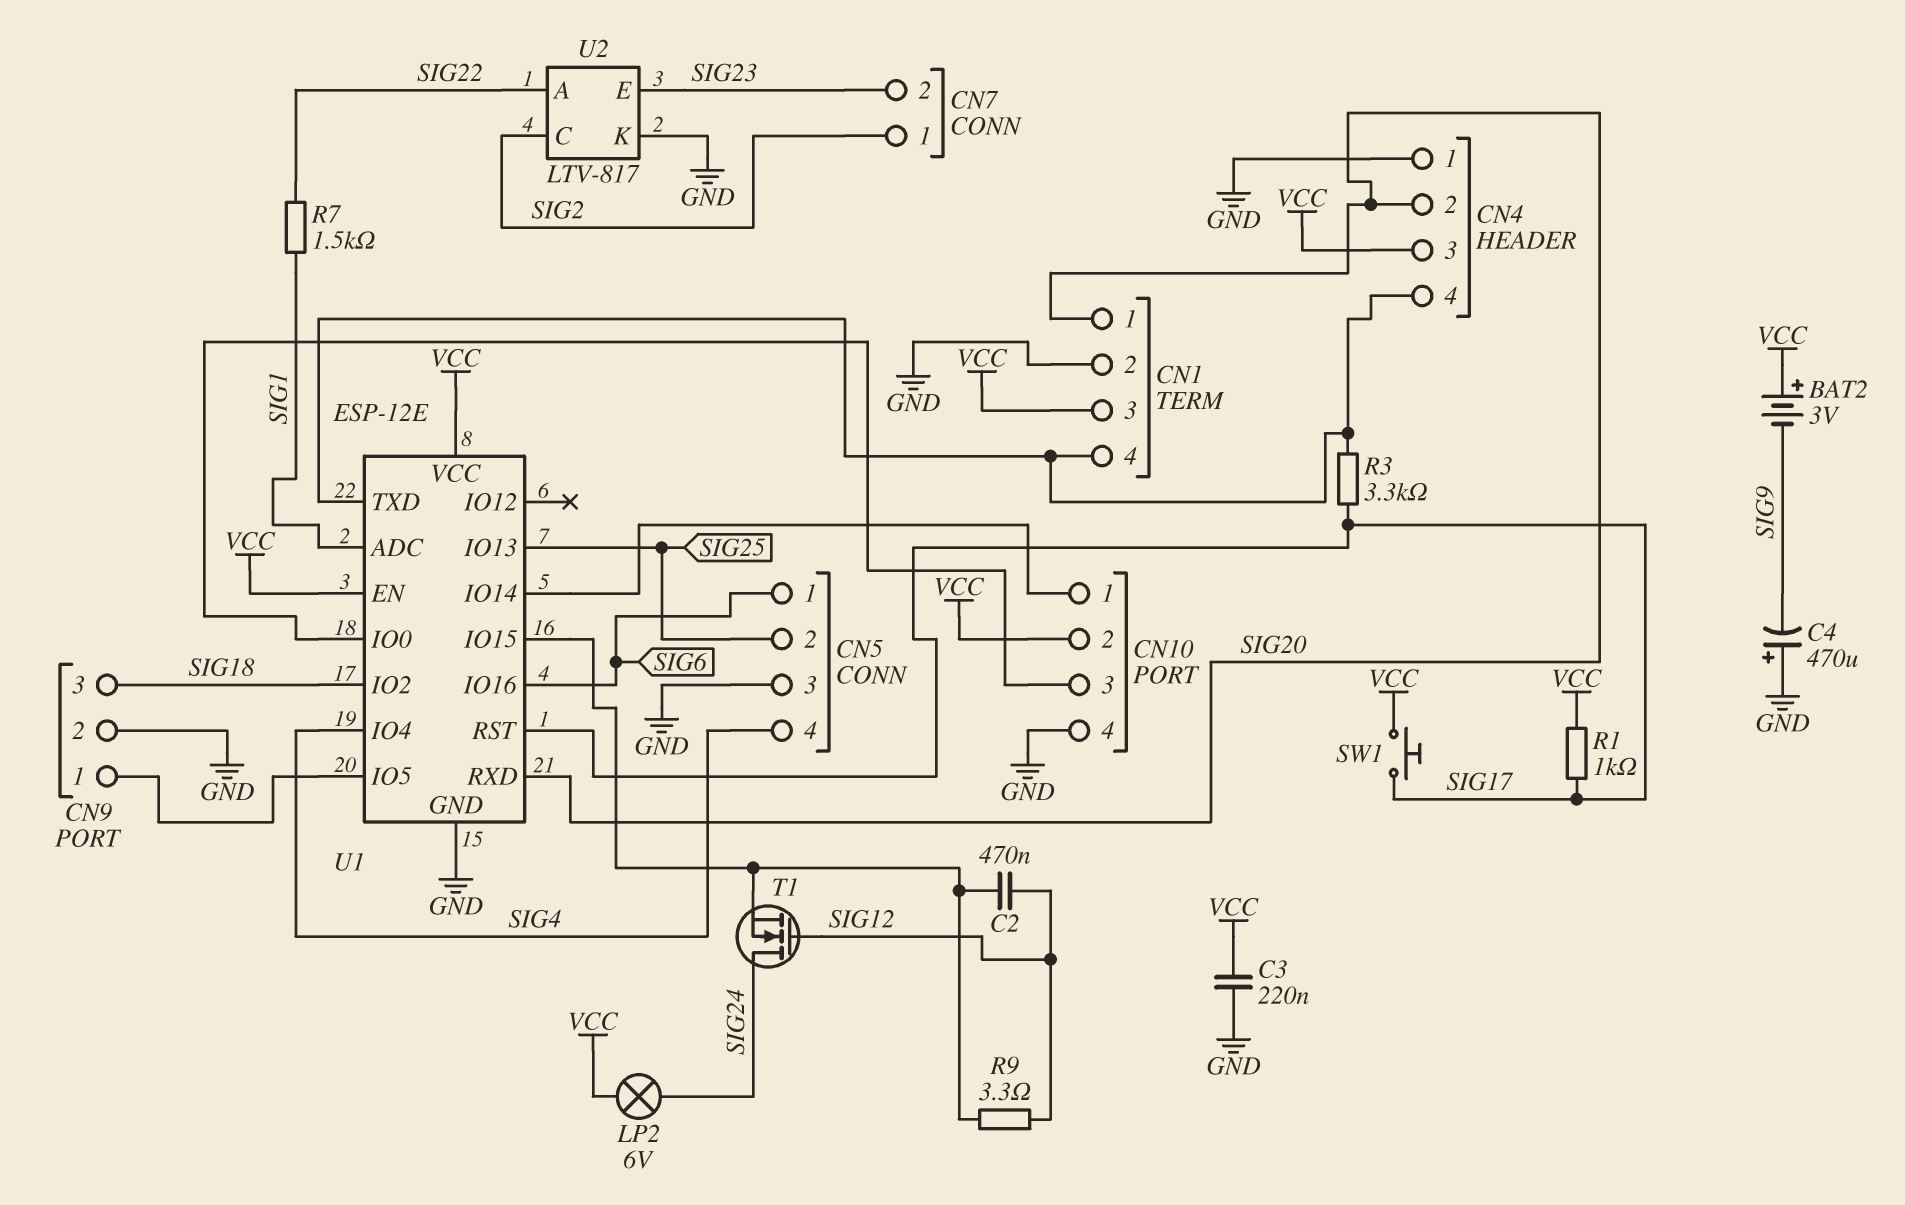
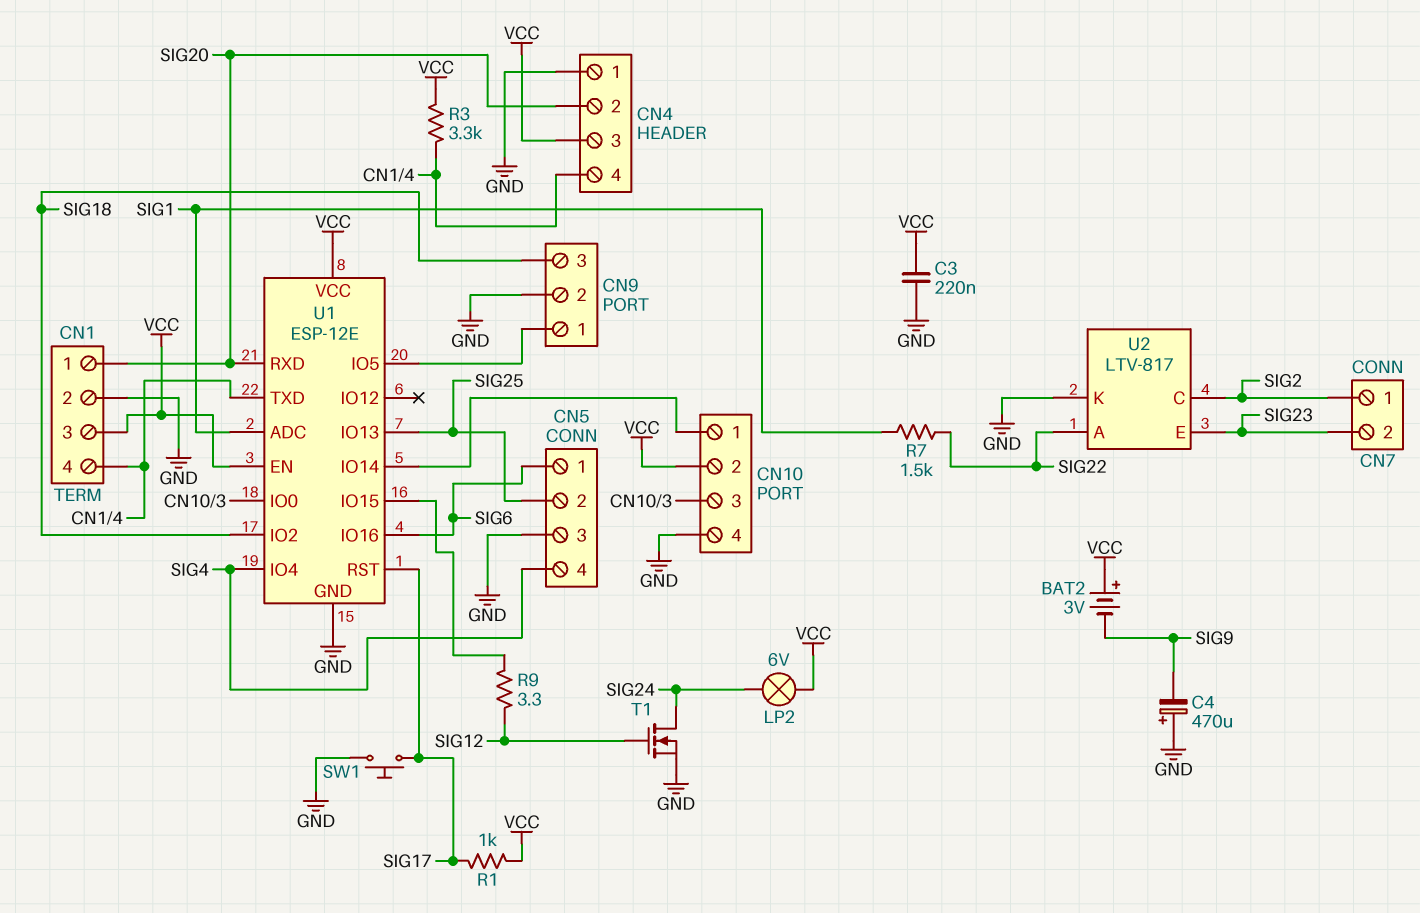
C2: 470nF (SIG12, U1/IO15) -> none
R3: 3.3k (CN1/4, SIG17) -> 3.3k (CN1/4, VCC)
SW1: button (SIG17, VCC) -> button (GND, SIG17)
T1: NMOS (G SIG12, D SIG24, S U1/IO15) -> NMOS (G SIG12, D SIG24, S GND)

